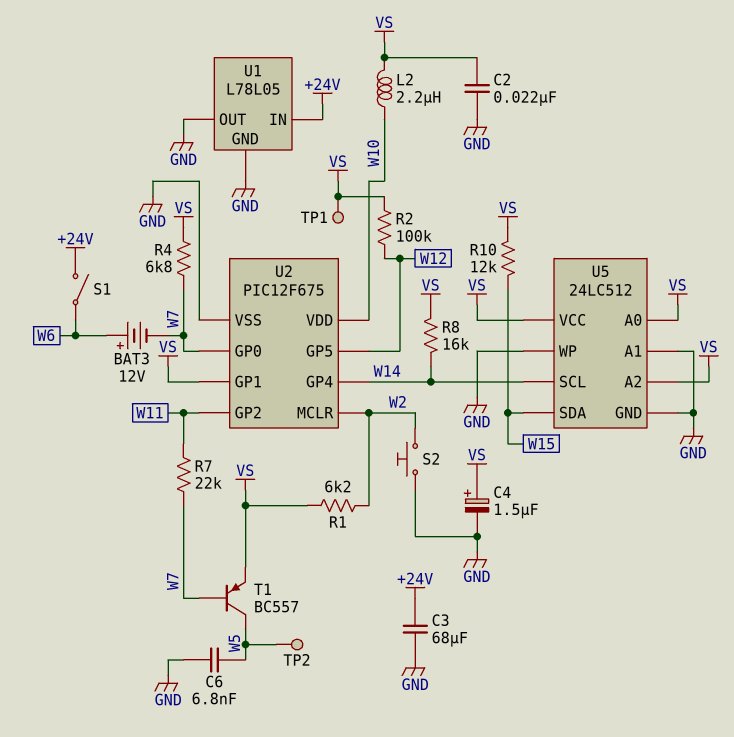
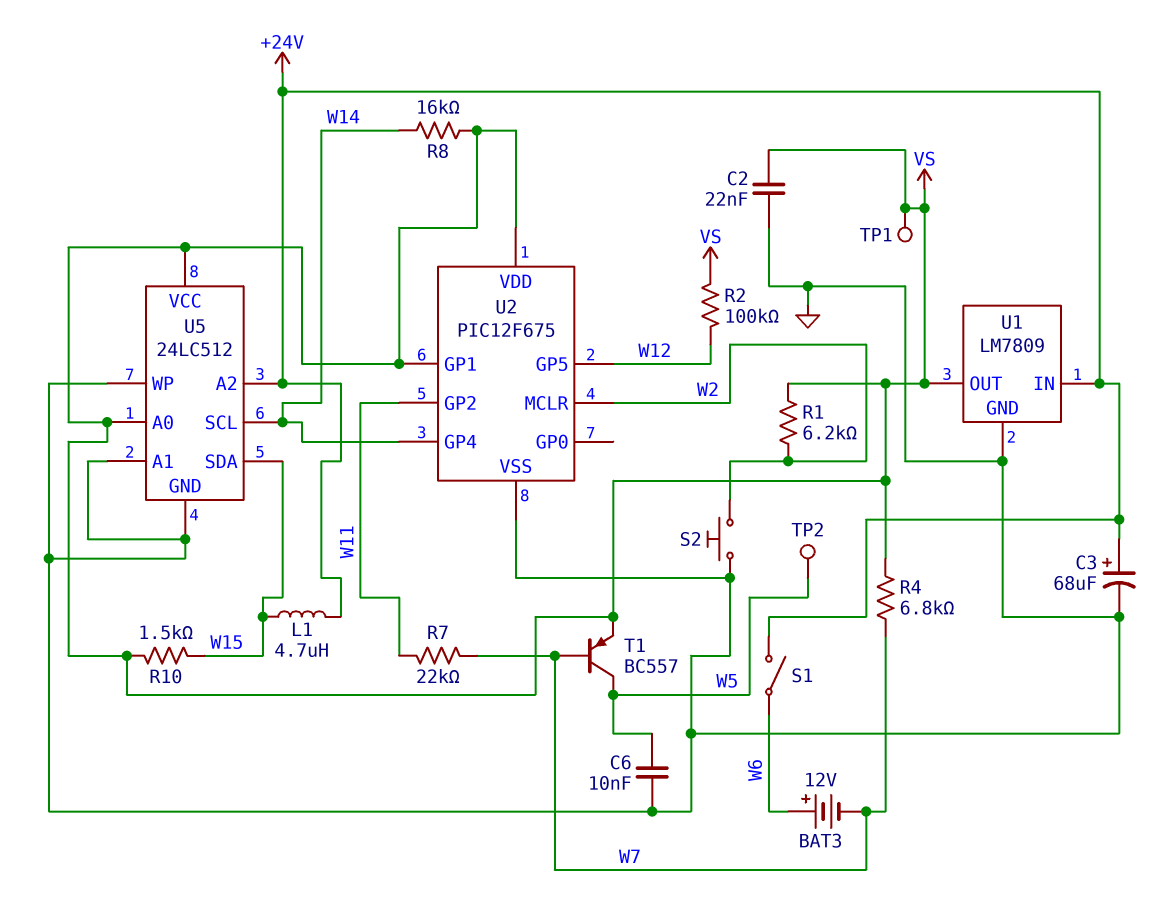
C3: 68uF (+24V, GND) -> 68uF (plus +24V, minus GND)
C4: 1.5uF (plus VS, minus GND) -> none
C6: 6.8nF (GND, W5) -> 10nF (GND, W5)
L1: none -> 4.7uH (+24V, W15)
L2: 2.2uH (VS, W10) -> none
R10: 12k (VS, W15) -> 1.5k (VS, W15)
U1: L78L05 -> LM7809
U1 pin OUT: GND -> VS
U2 pin GP0: W7 -> none
U2 pin VDD: W10 -> VS
U5 pin A2: VS -> +24V

